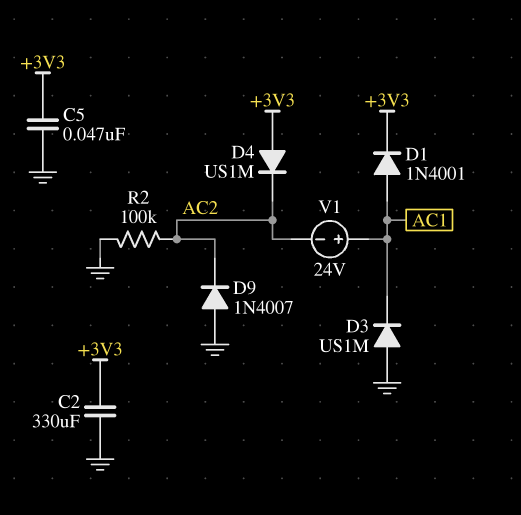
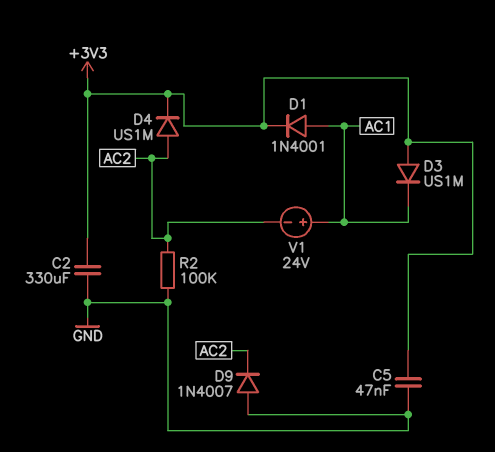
D3: diode US1M (A GND, K AC1) -> diode US1M (A +3V3, K AC1)
D4: diode US1M (A +3V3, K AC2) -> diode US1M (A AC2, K +3V3)

